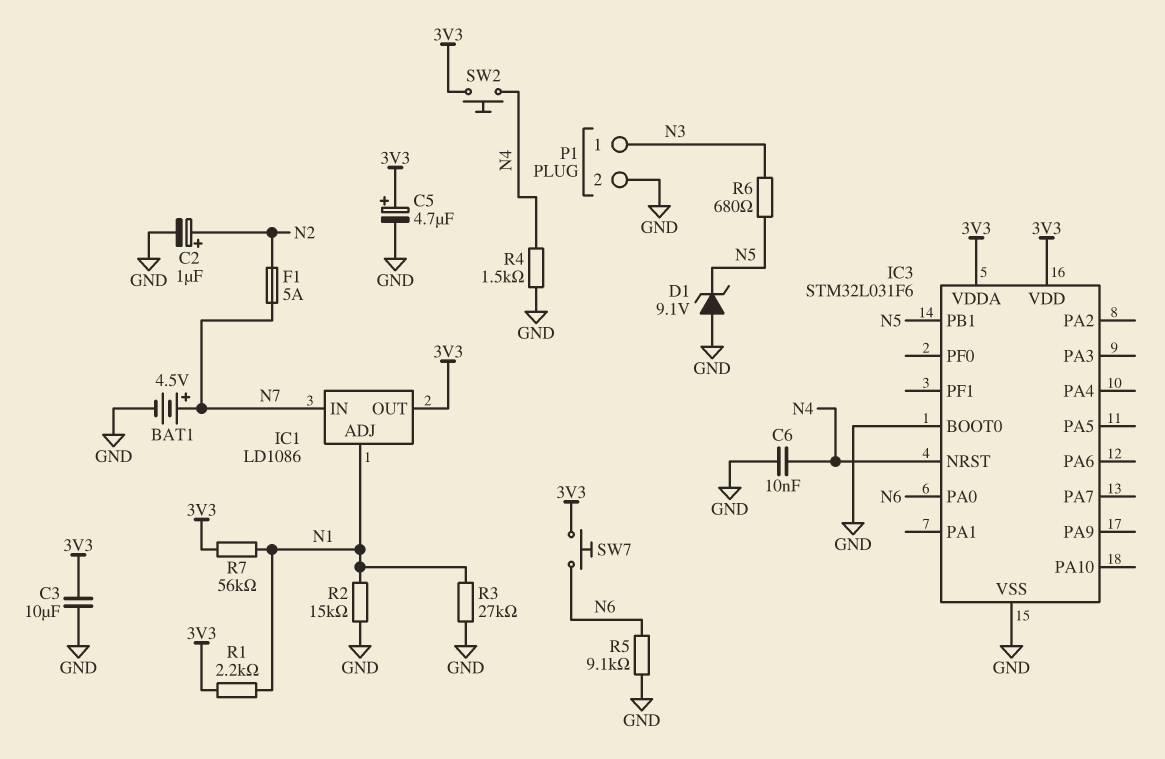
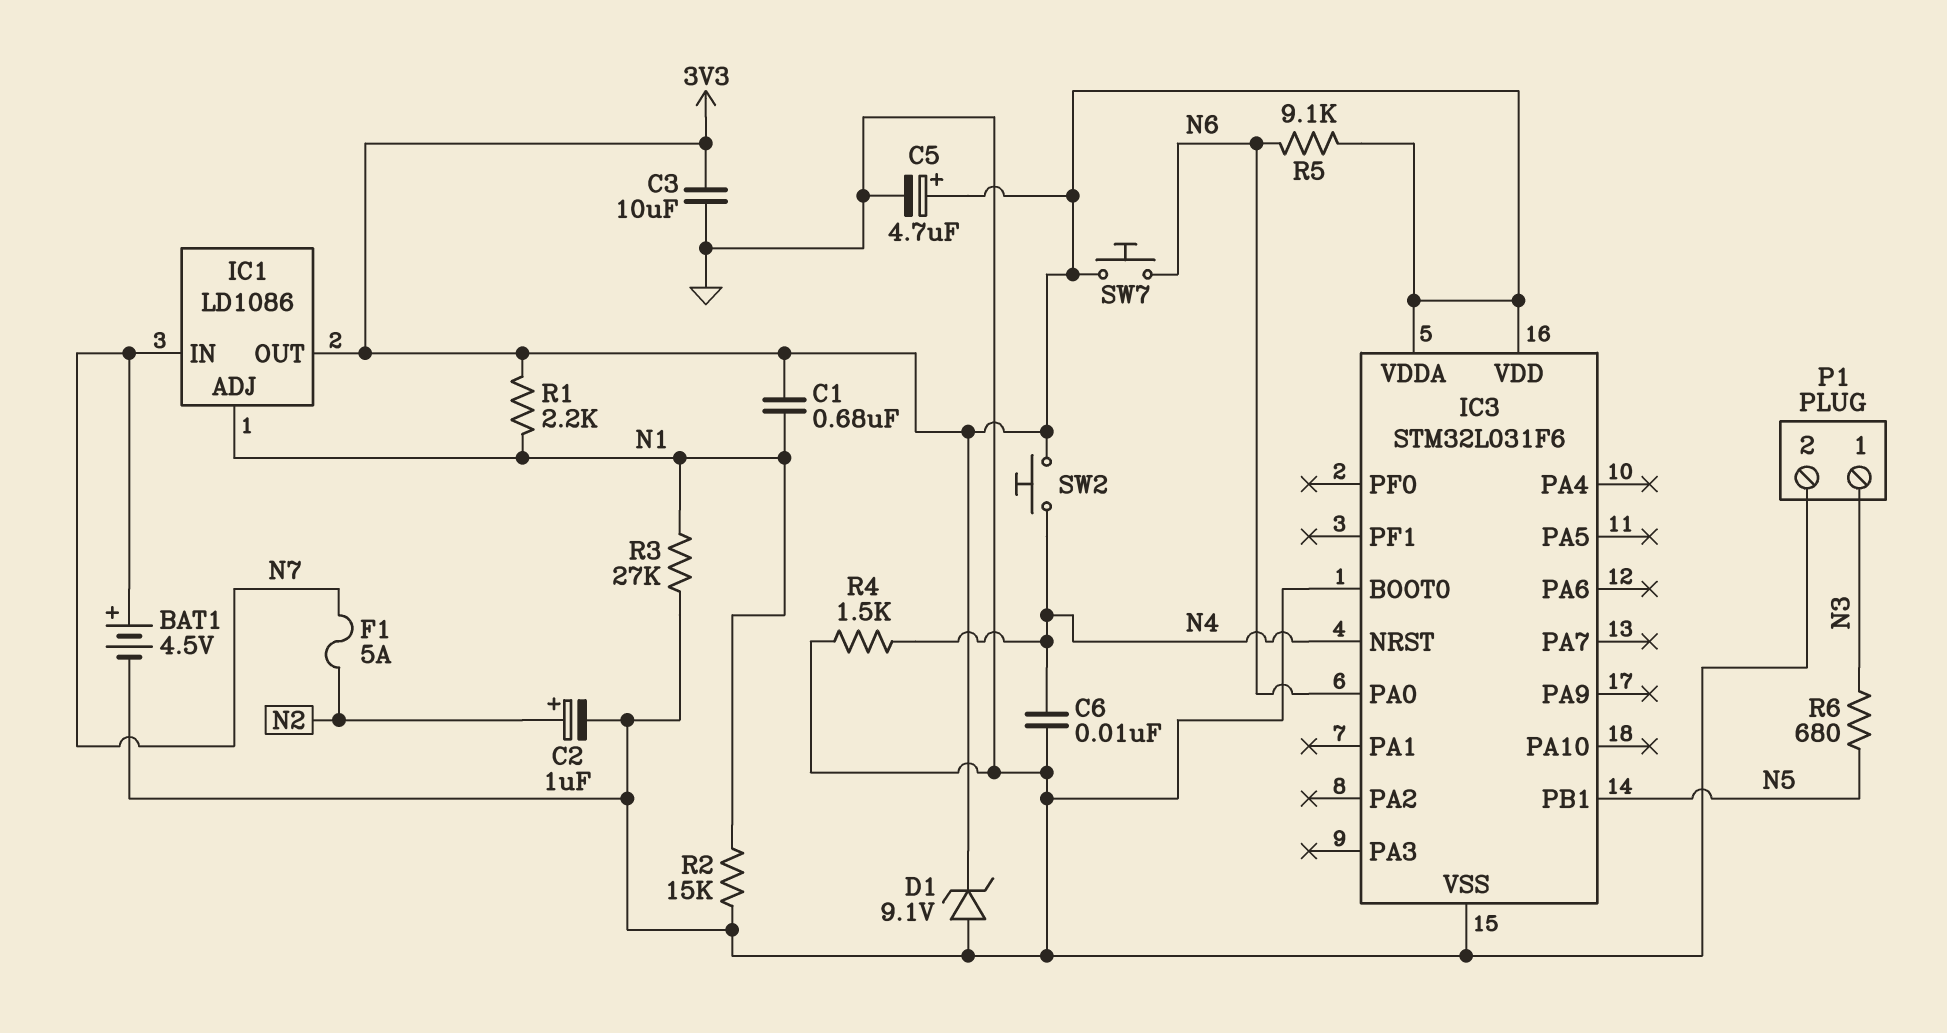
C1: none -> 680nF (3V3, N1)
D1: zener 9.1V (A GND, K N5) -> zener 9.1V (A GND, K 3V3)
R5: 9.1k (GND, N6) -> 9.1k (3V3, N6)
R7: 56k (3V3, N1) -> none

